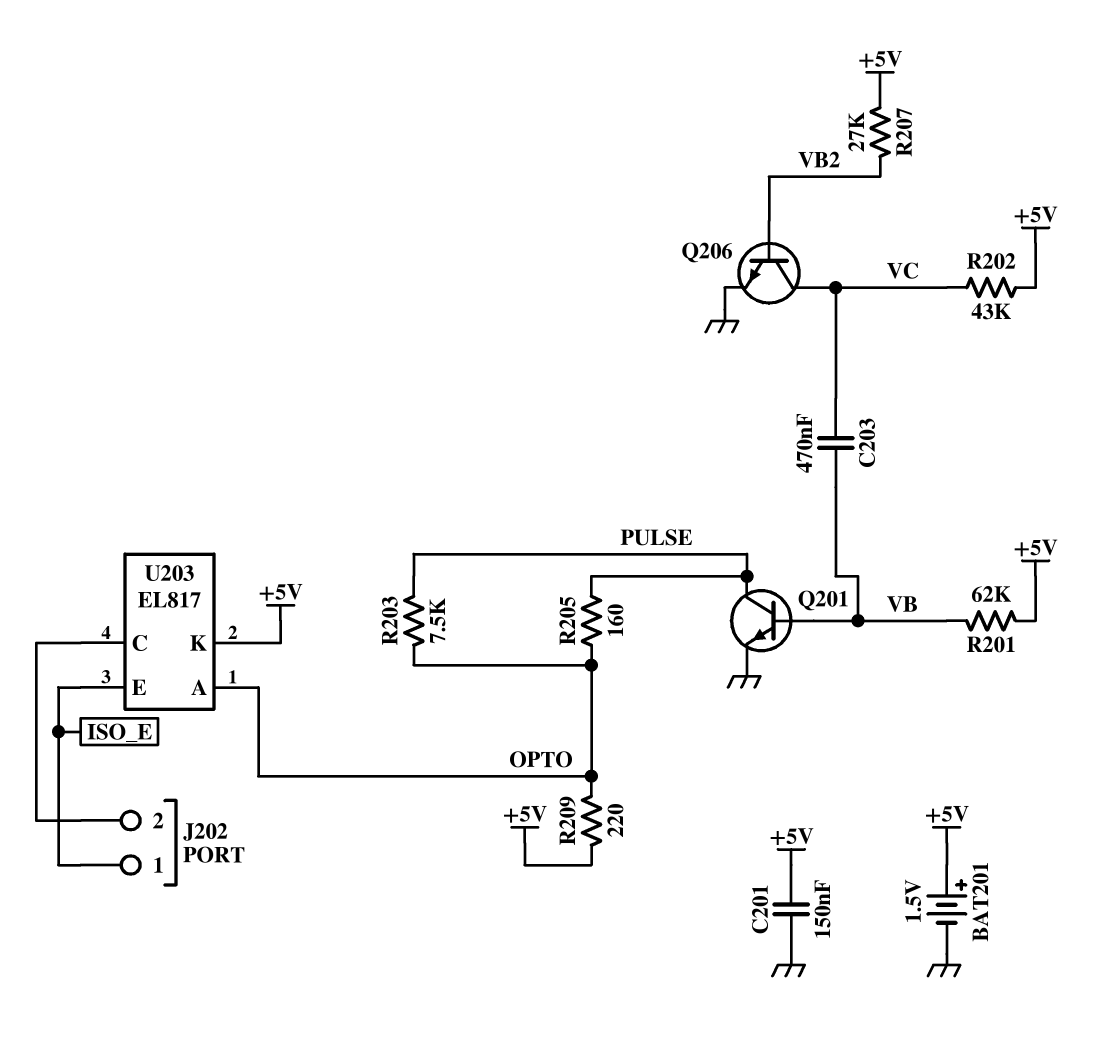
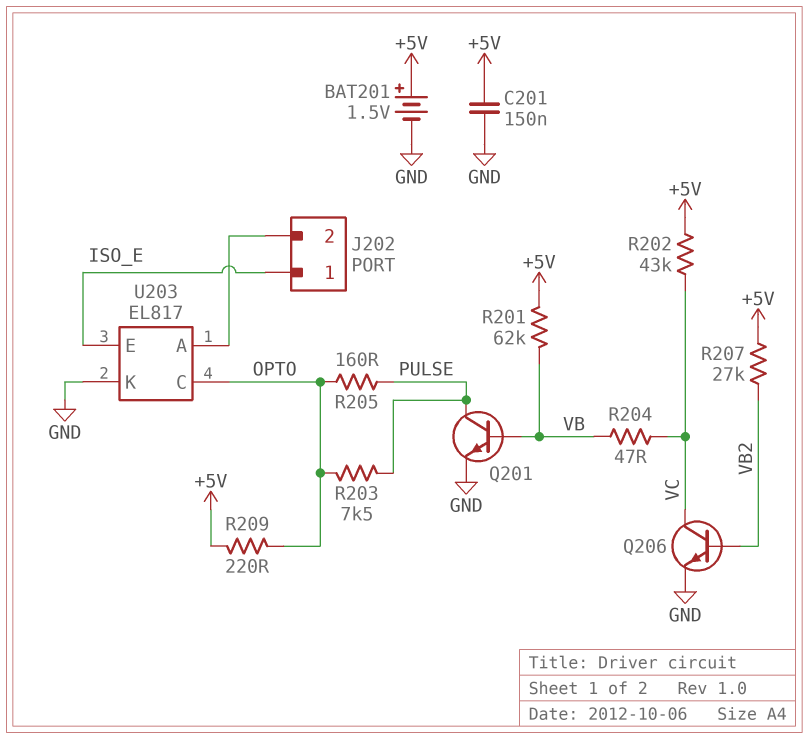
C203: 470nF (VB, VC) -> none
R204: none -> 47 (VB, VC)
U203 pin A: OPTO -> J202/2
U203 pin C: J202/2 -> OPTO
U203 pin K: +5V -> GND

